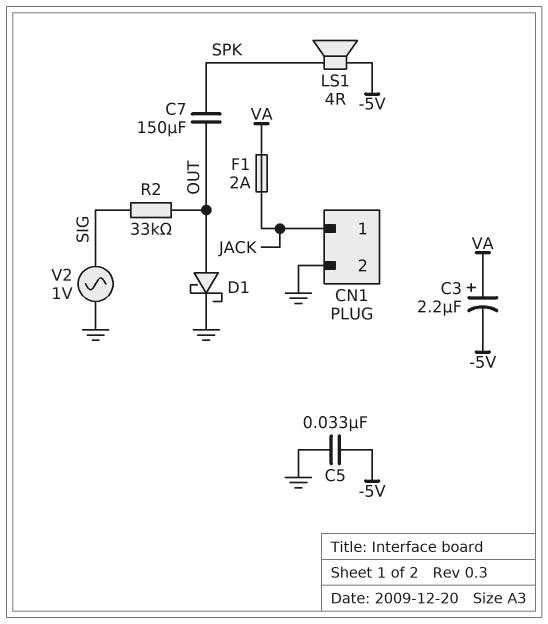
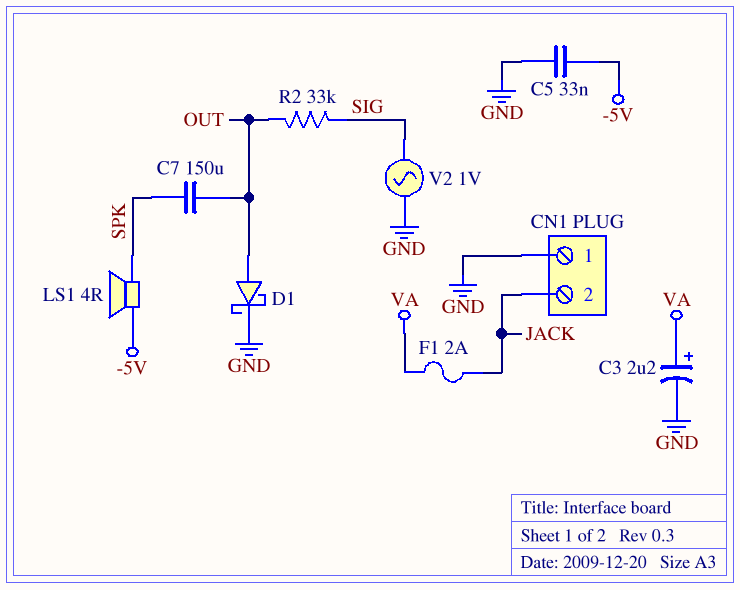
C3: 2.2uF (plus VA, minus -5V) -> 2.2uF (plus VA, minus GND)
CN1 pin 1: JACK -> GND
CN1 pin 2: GND -> JACK

